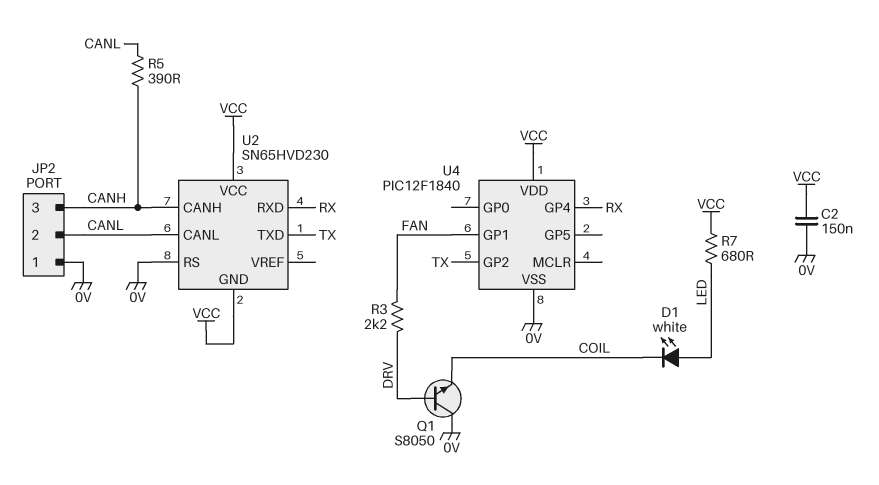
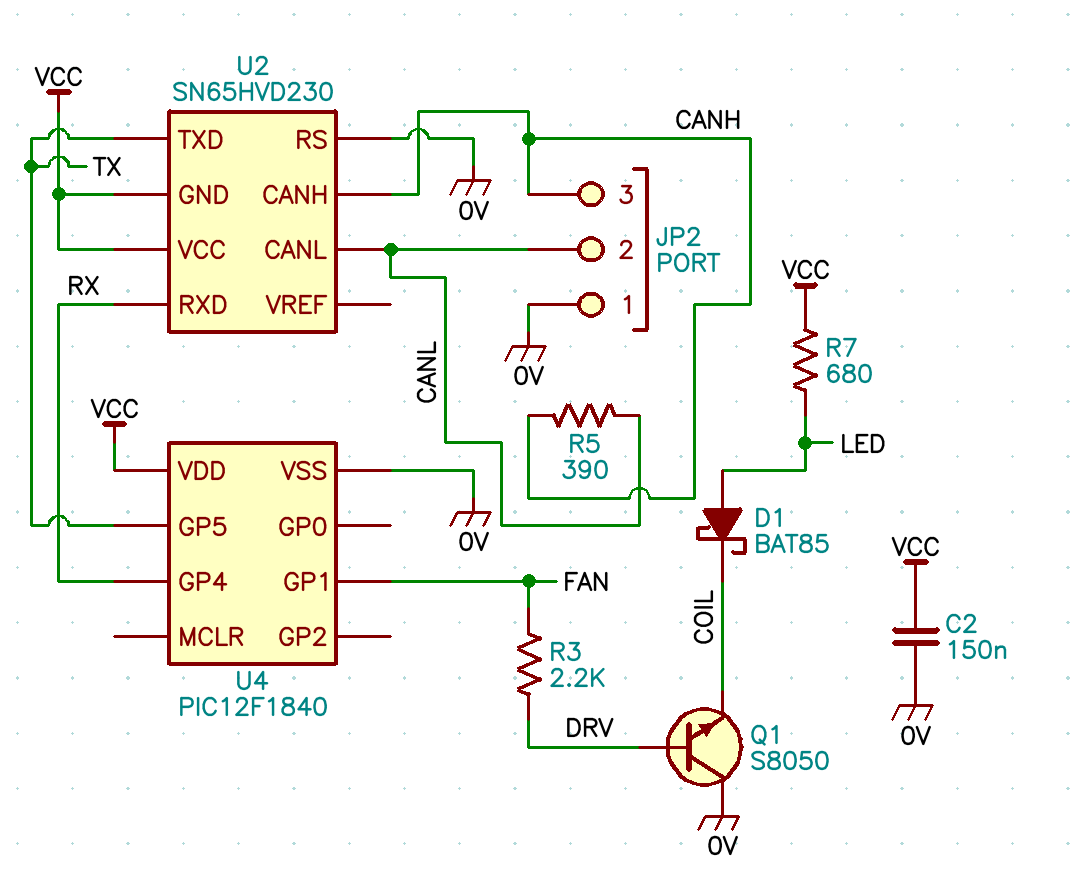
D1: LED white (A LED, K COIL) -> schottky BAT85 (A LED, K COIL)
U4 pin GP2: TX -> none
U4 pin GP5: none -> TX

